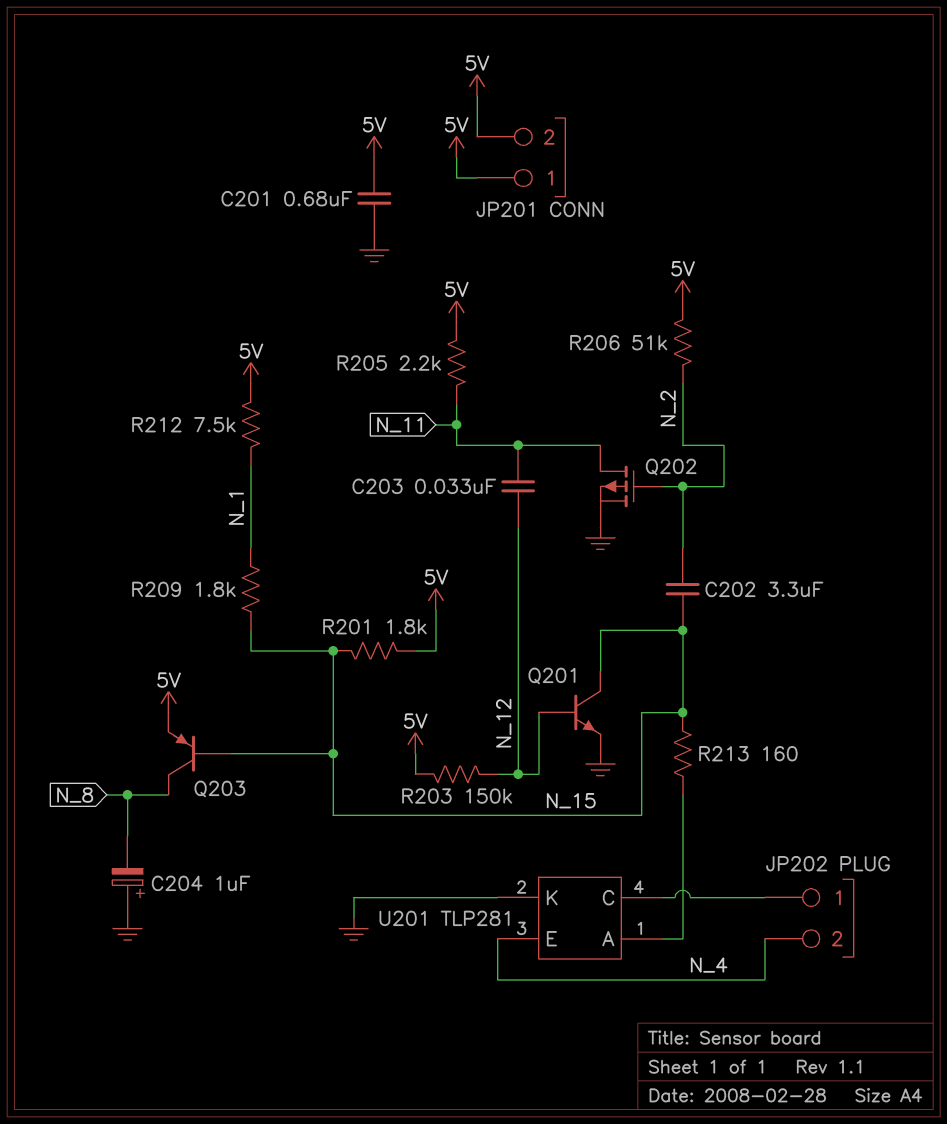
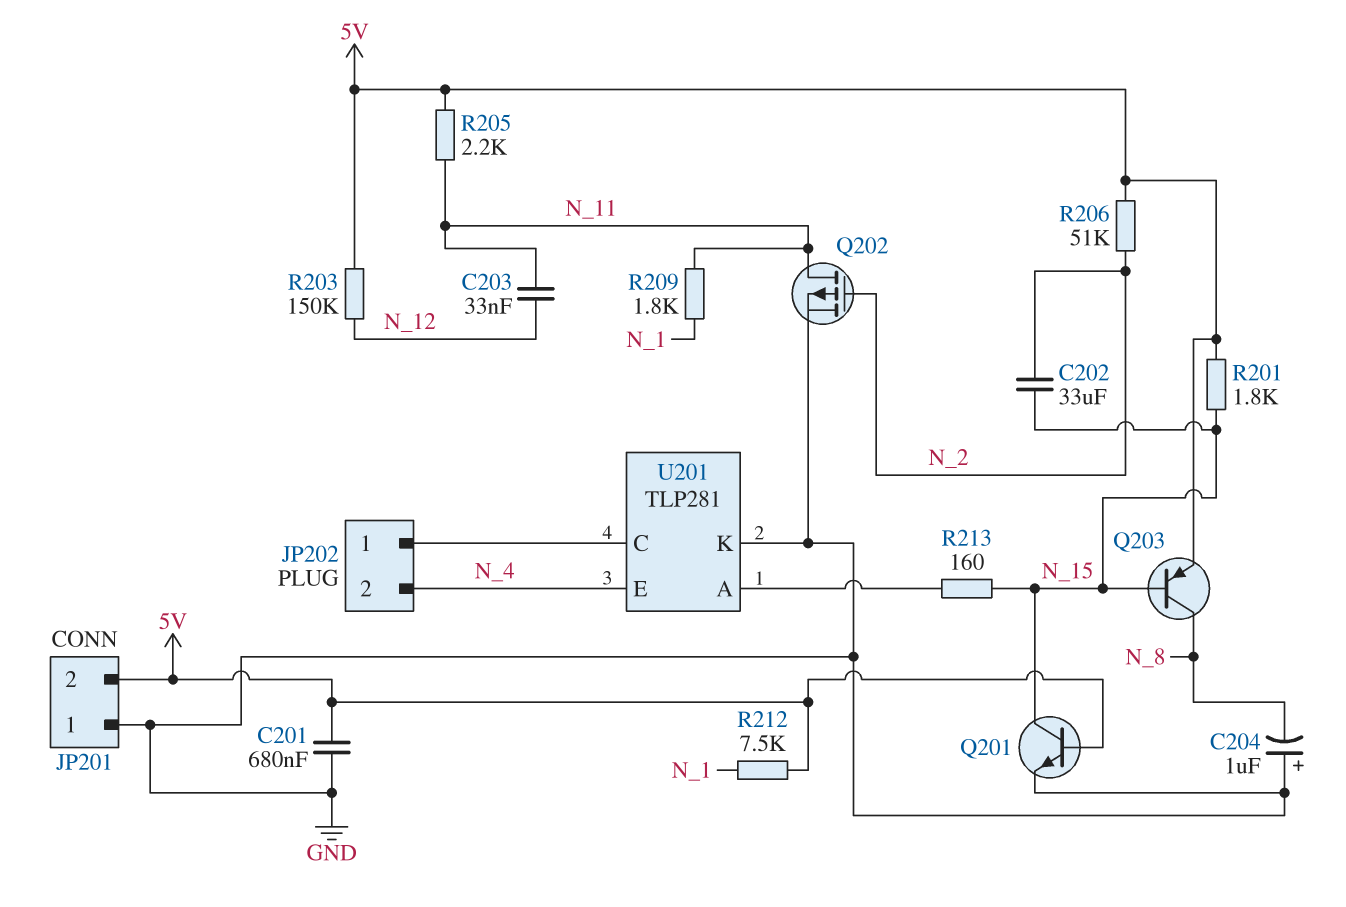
C202: 3.3uF (N_2, N_15) -> 33uF (N_2, N_15)
JP201 pin 1: 5V -> GND
Q201: NPN (B N_12, C N_15, E GND) -> NPN (B 5V, C N_15, E GND)
R209: 1.8k (N_1, N_15) -> 1.8k (N_1, N_11)

